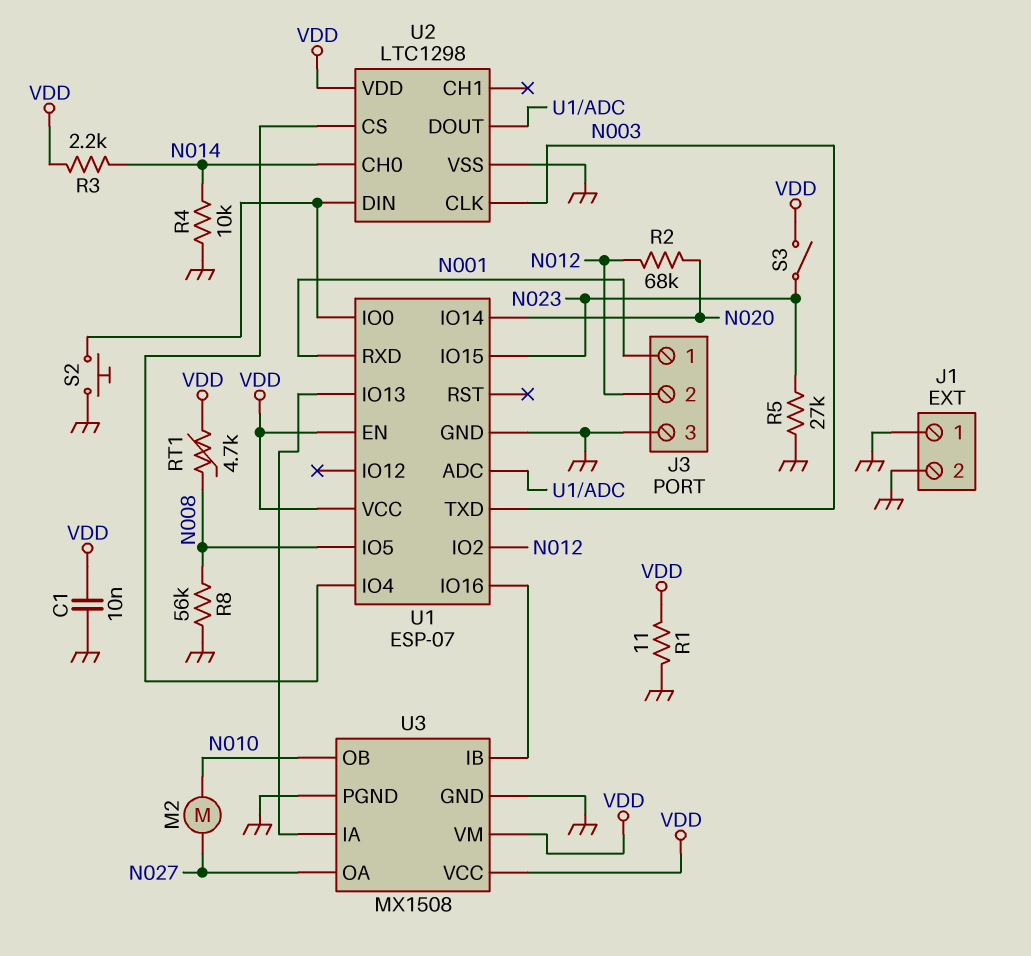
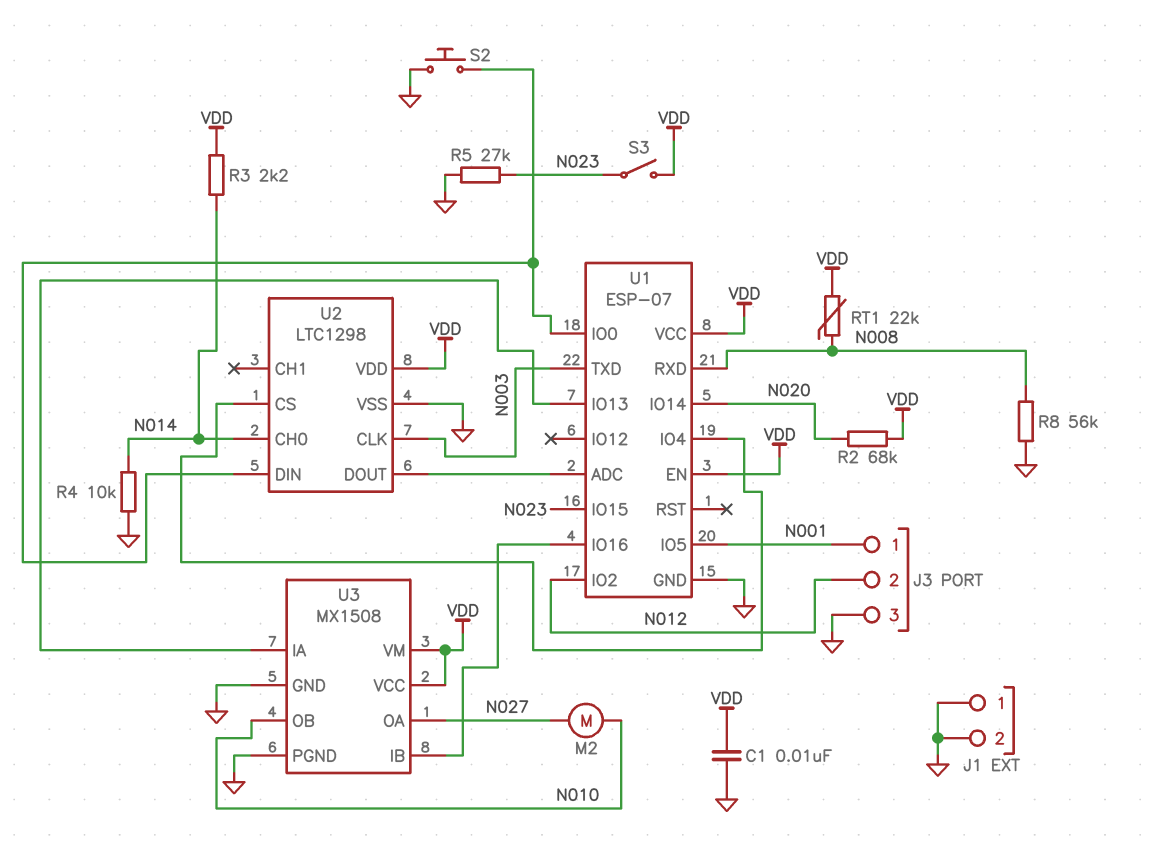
R1: 11 (GND, VDD) -> none
R2: 68k (N012, N020) -> 68k (N020, VDD)
RT1: 4.7k (N008, VDD) -> 22k (N008, VDD)
U1 pin IO5: N008 -> N001
U1 pin RXD: N001 -> N008

